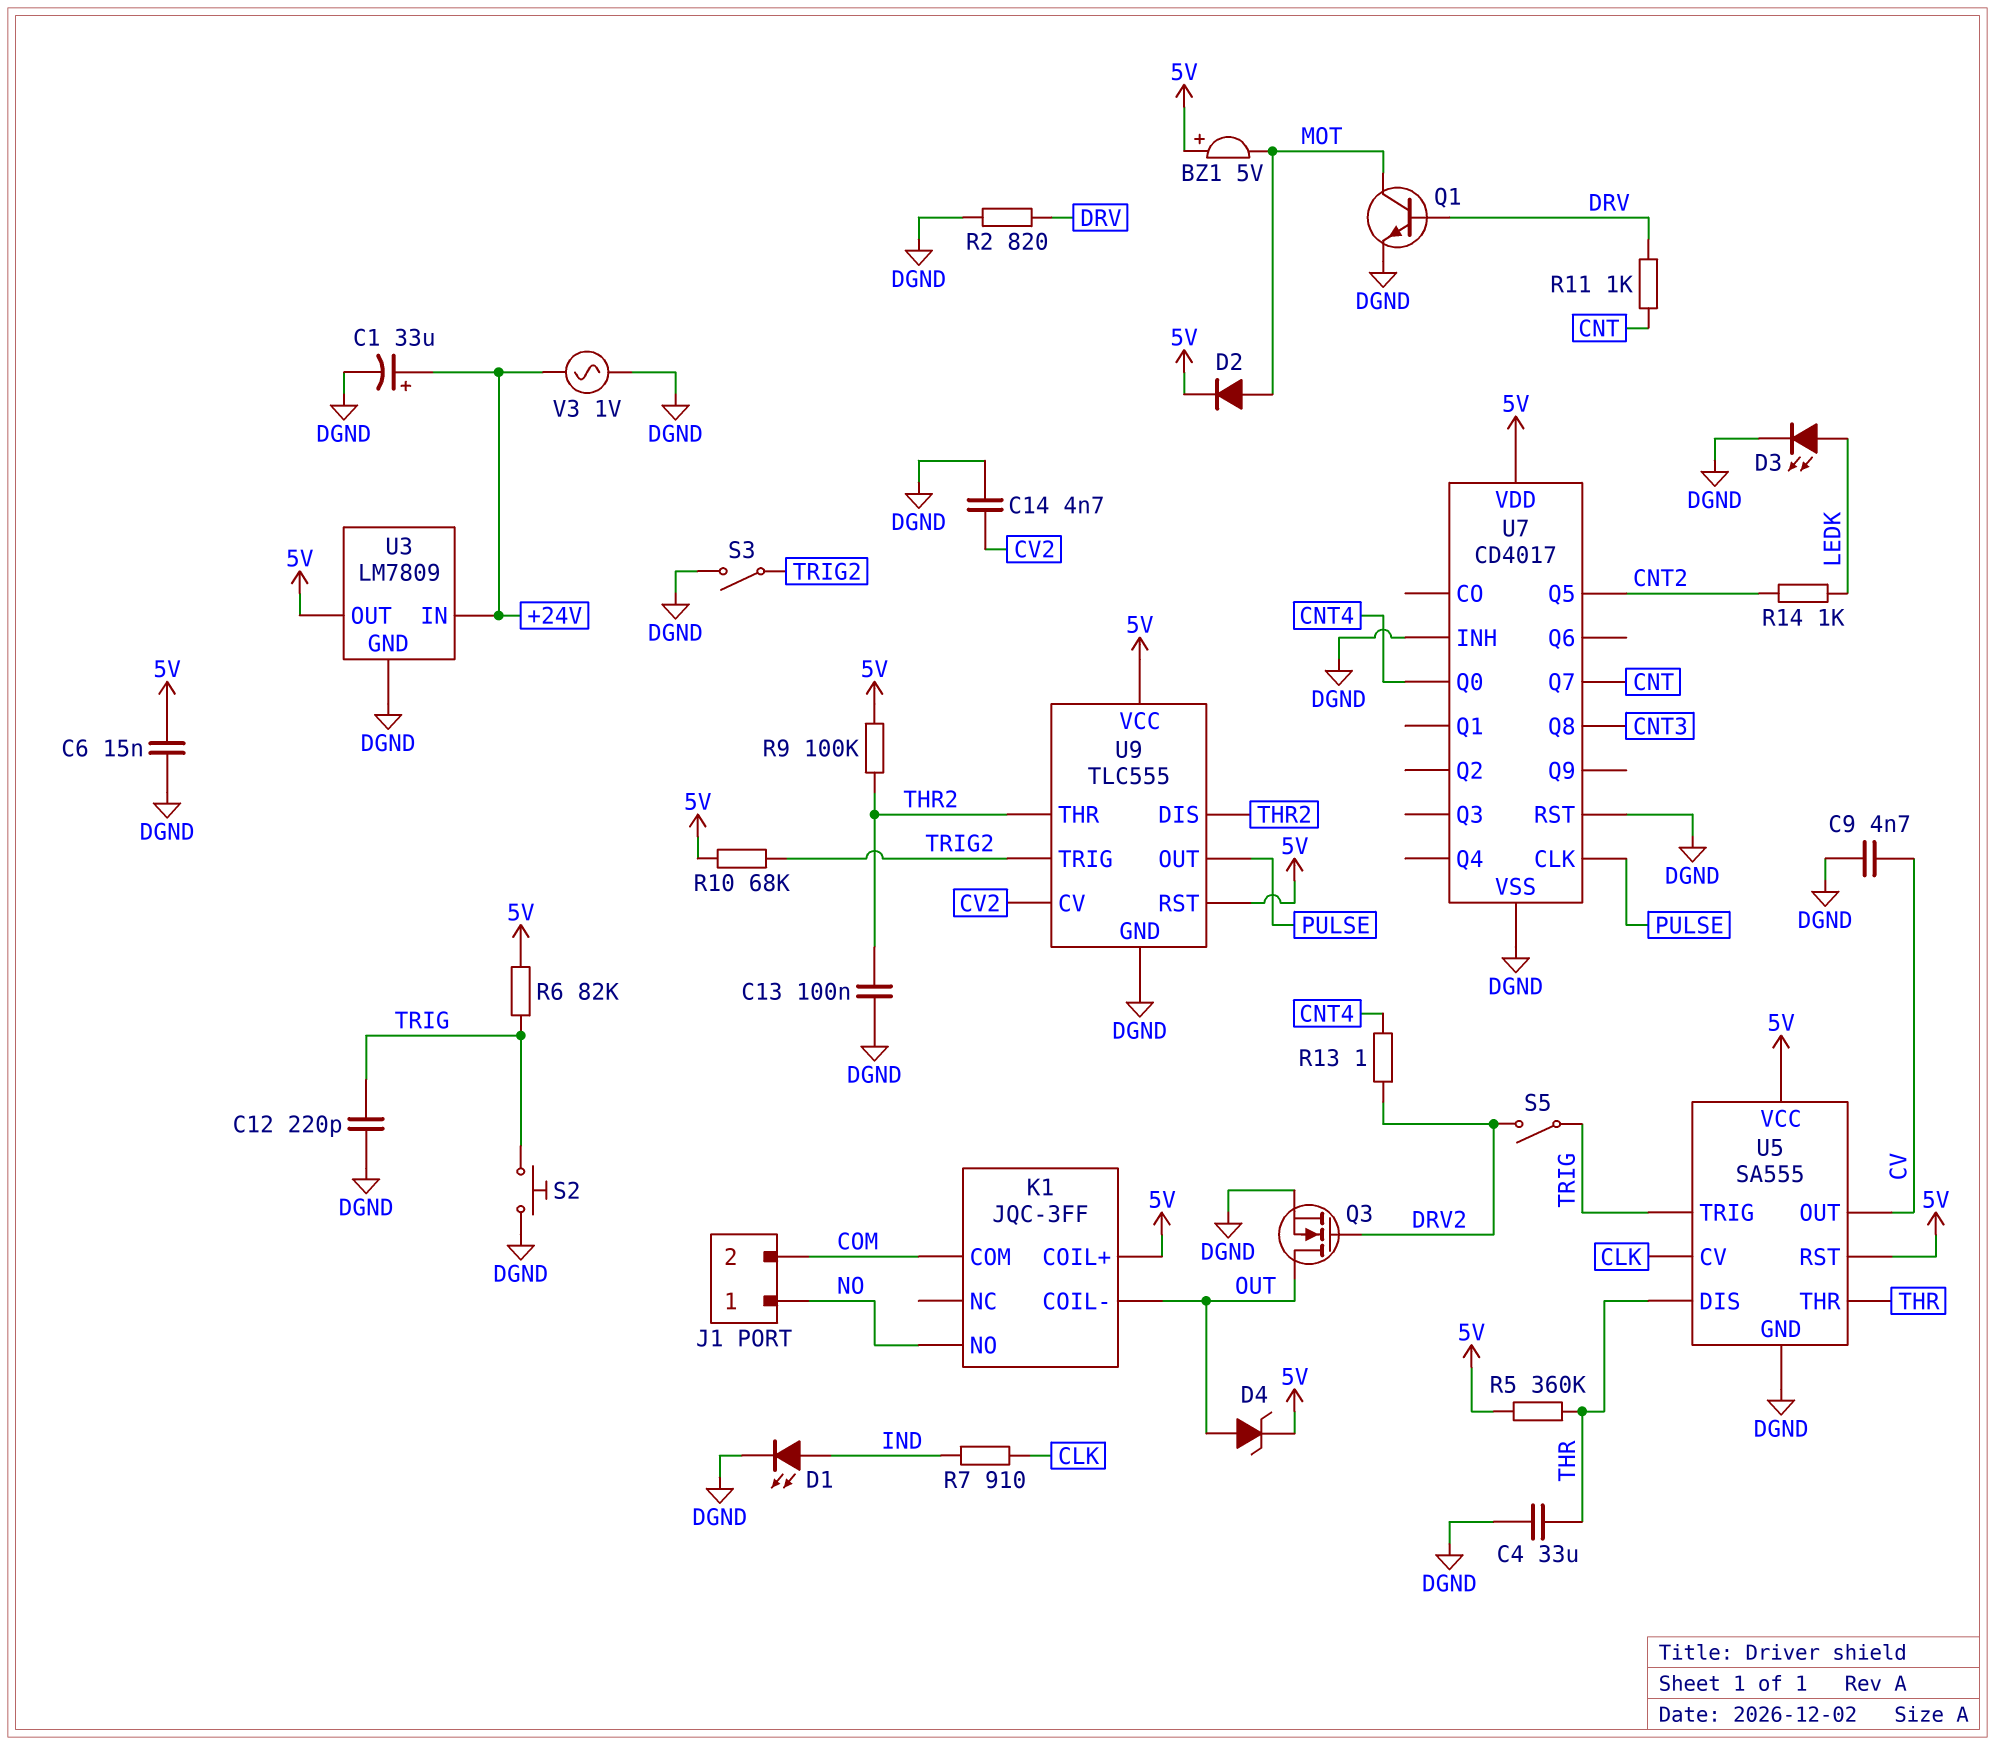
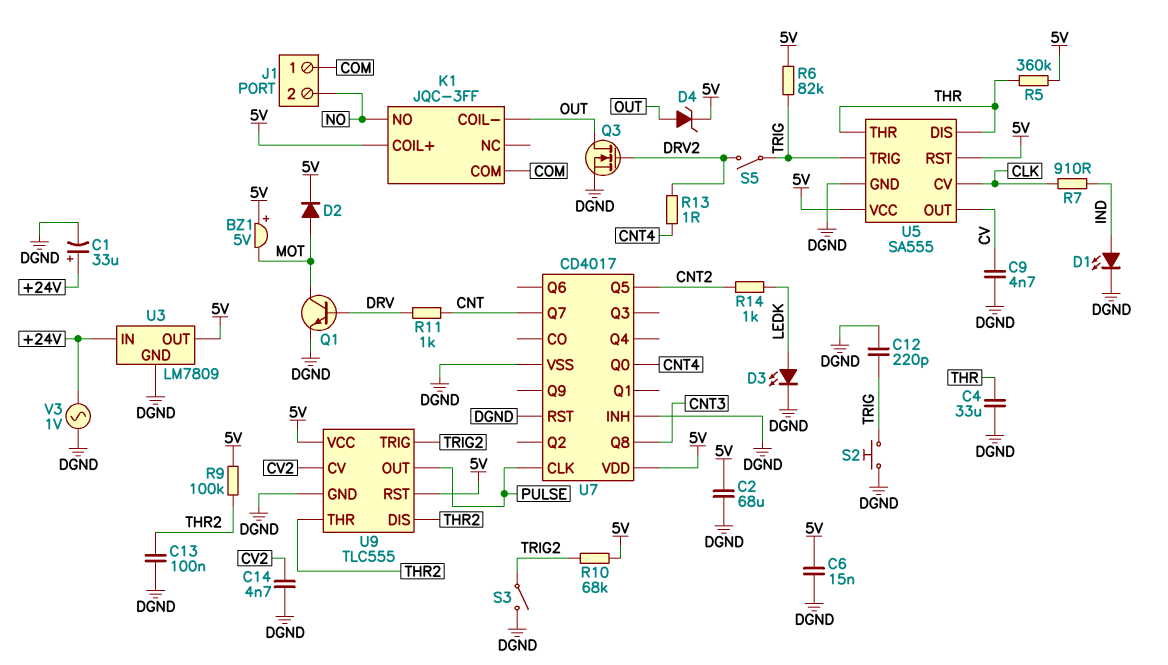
C2: none -> 68uF (5V, DGND)
J1 pin 1: NO -> COM
J1 pin 2: COM -> NO
R2: 820 (DGND, DRV) -> none

